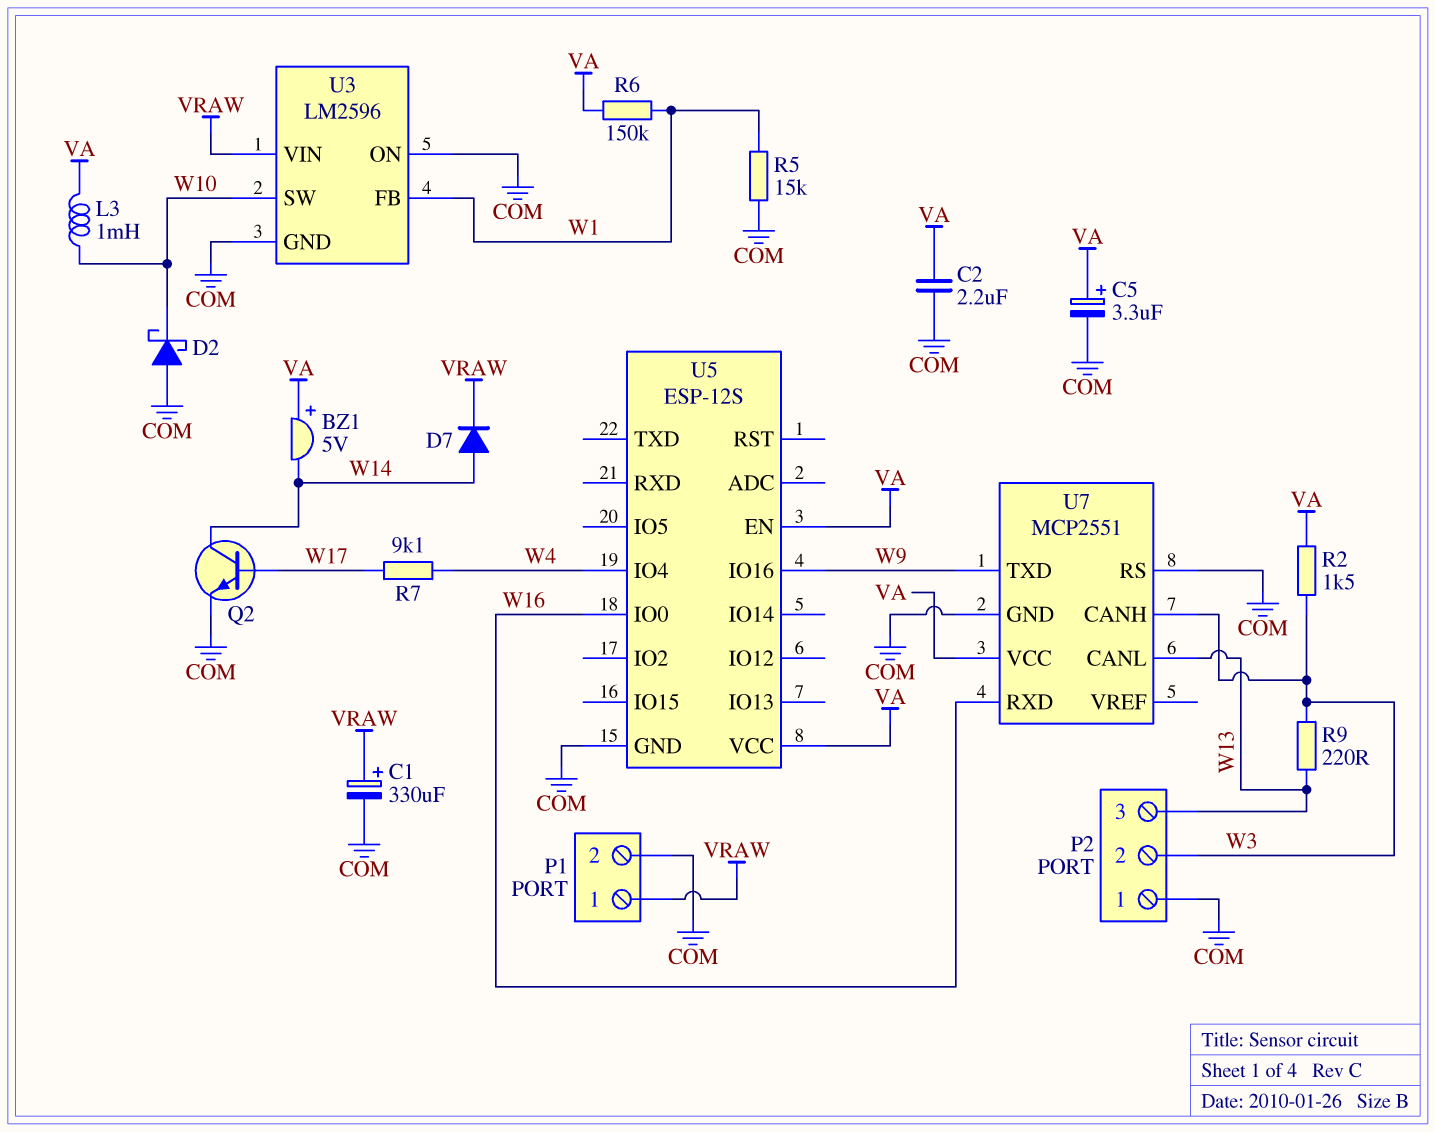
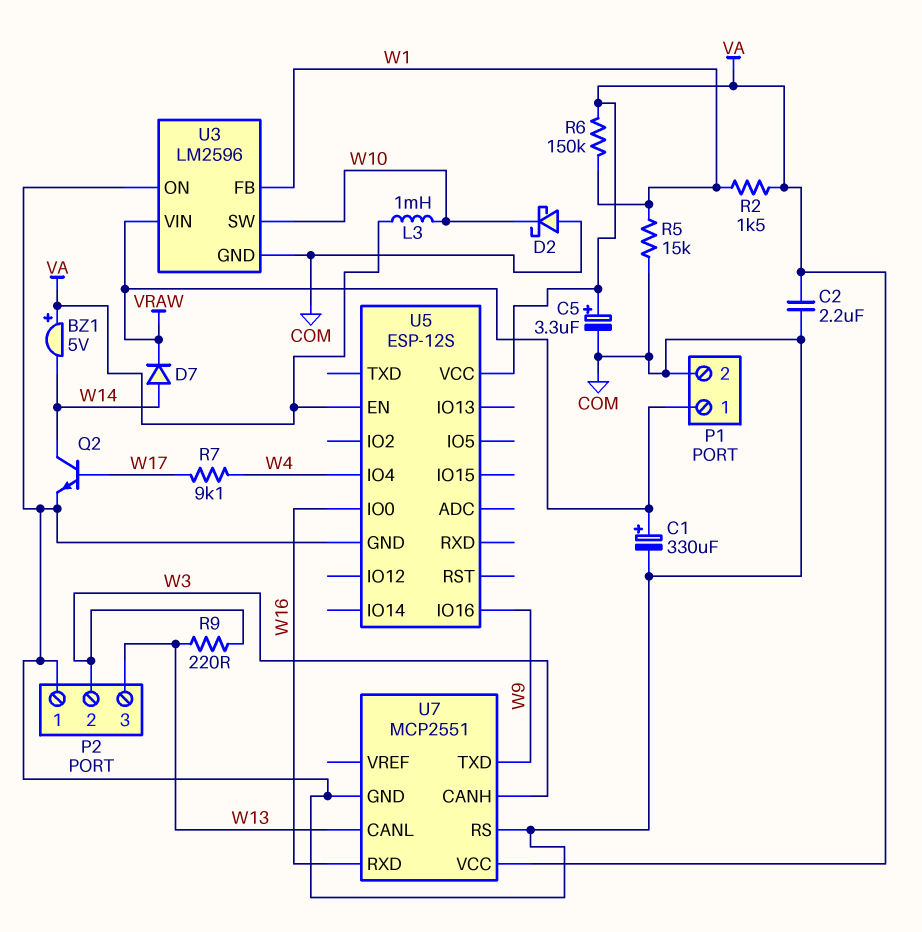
R2: 1.5k (VA, W3) -> 1.5k (VA, W1)

